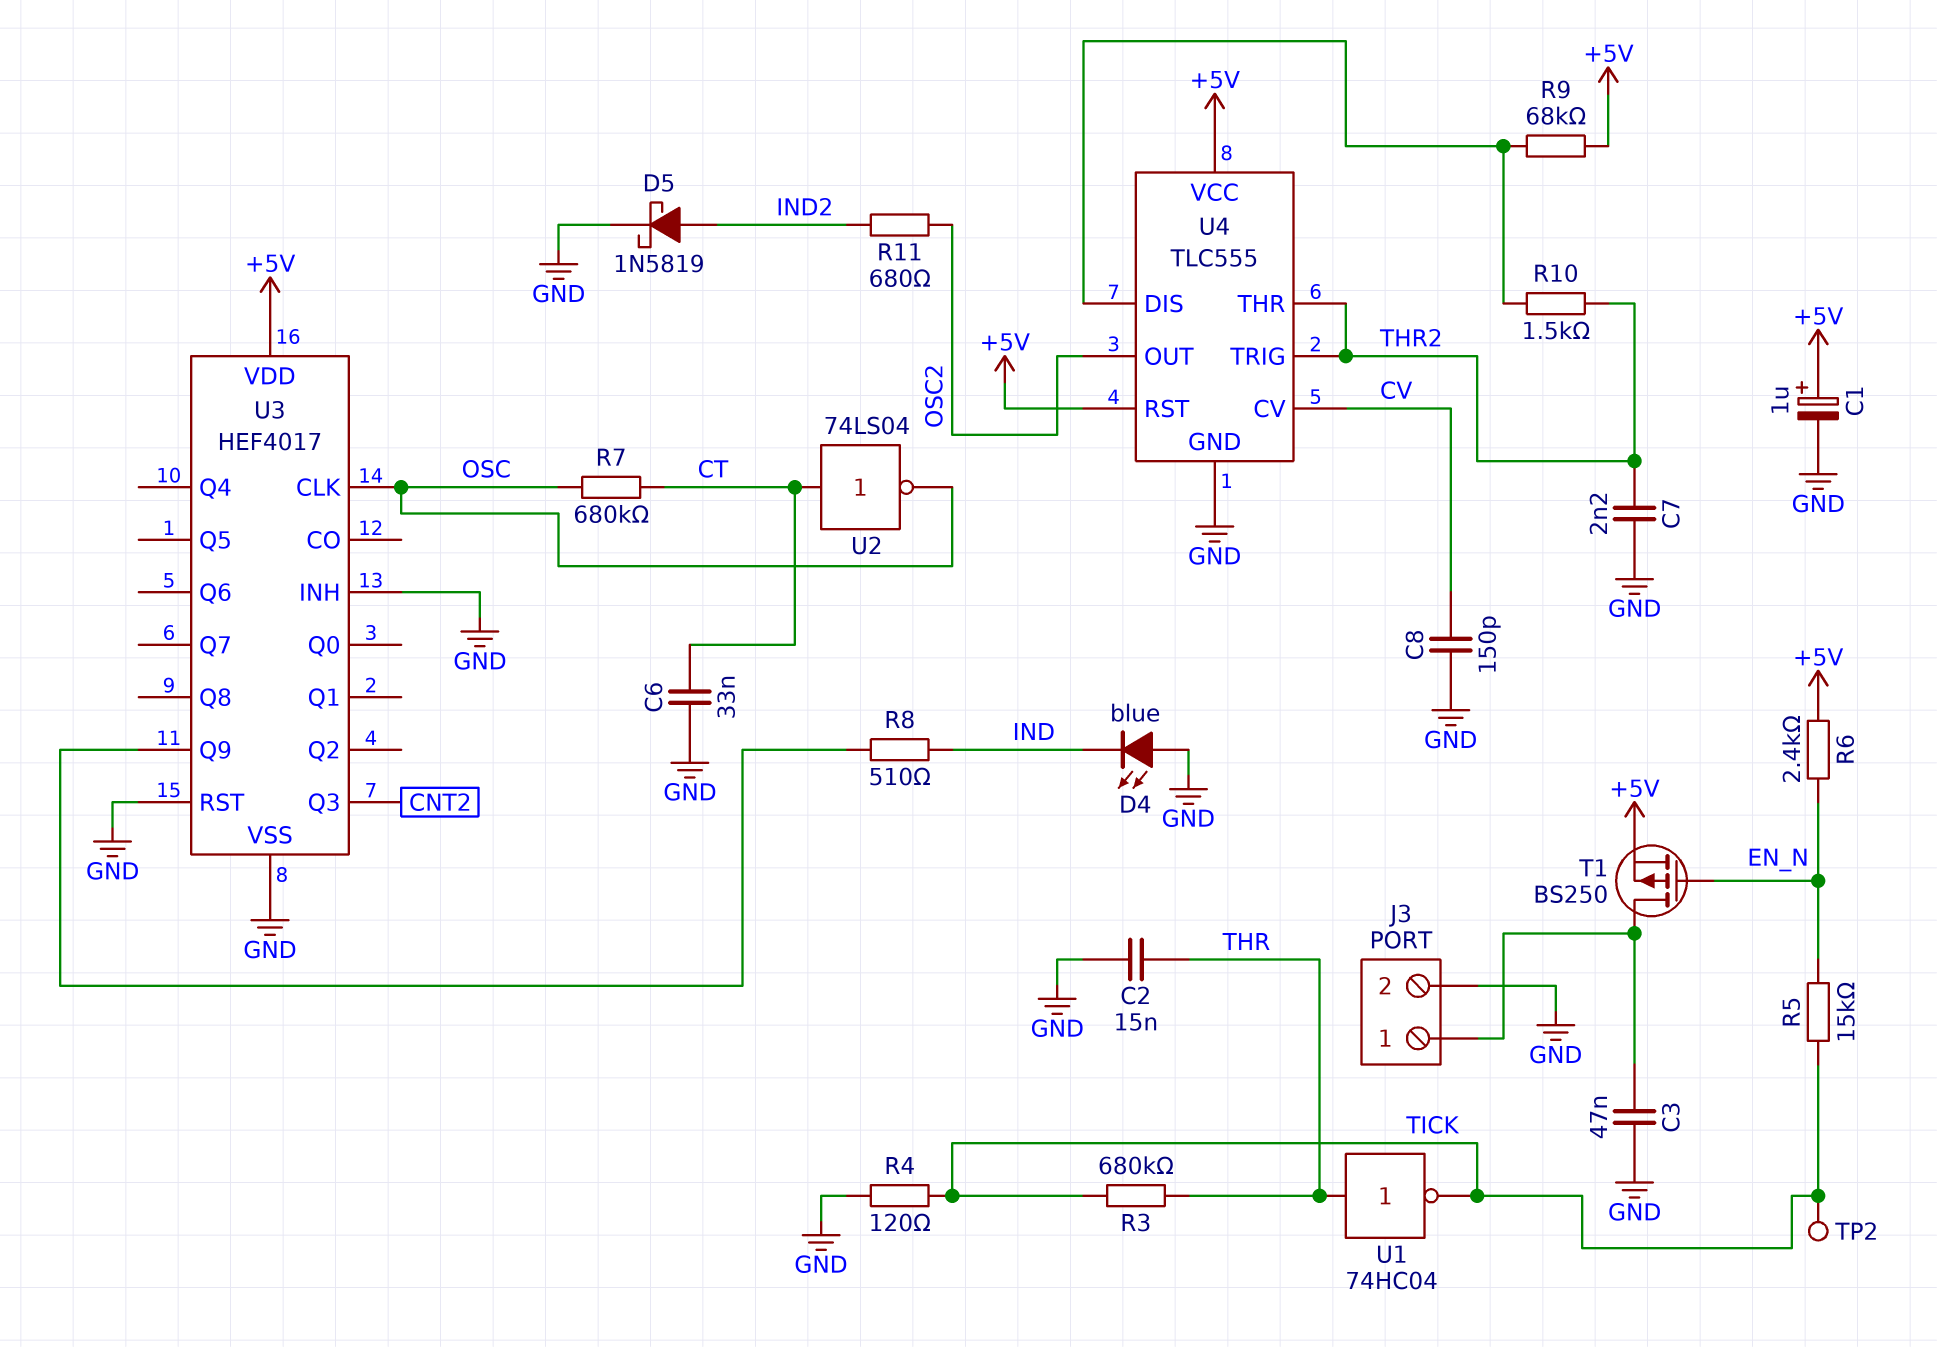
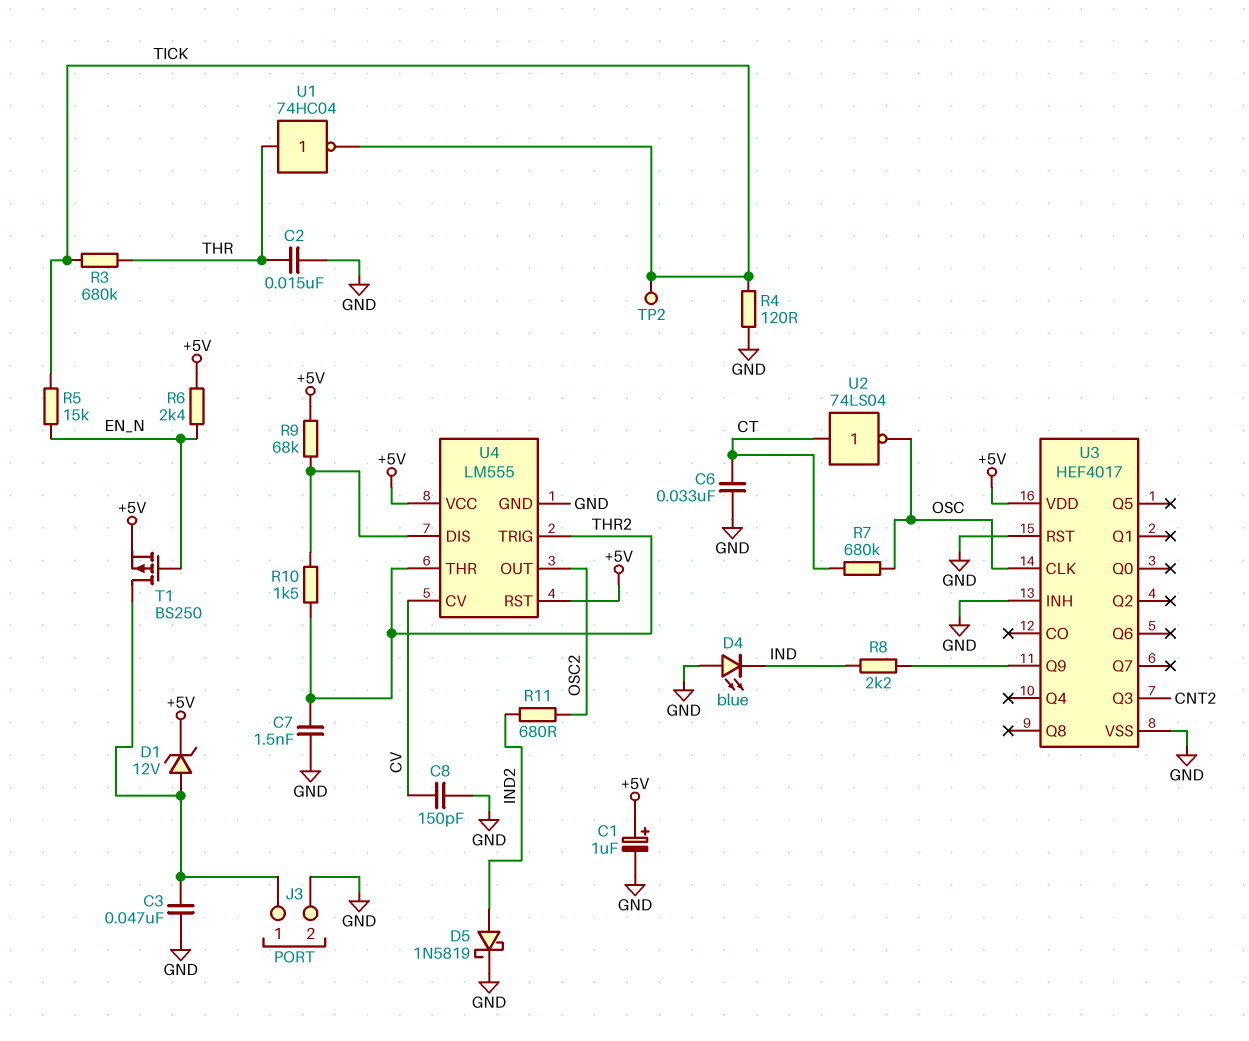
C7: 2.2nF (GND, THR2) -> 1.5nF (GND, THR2)
D1: none -> zener 12V (A J3/1, K +5V)
R8: 510 (IND, U3/Q9) -> 2.2k (IND, U3/Q9)
U4: TLC555 -> LM555

